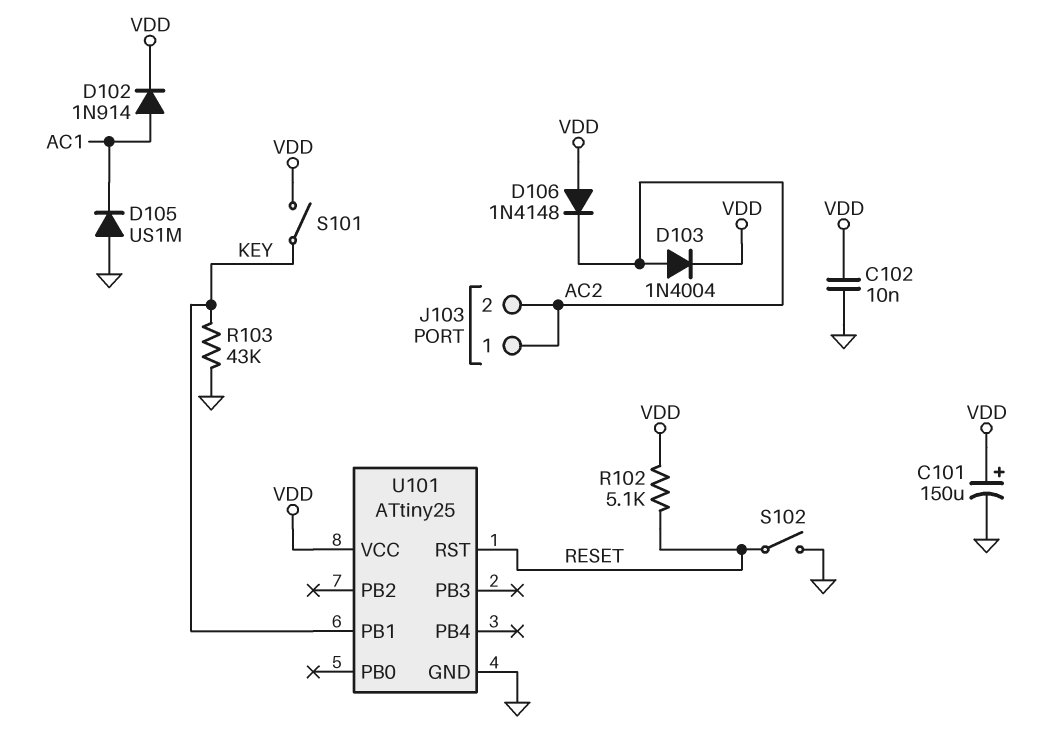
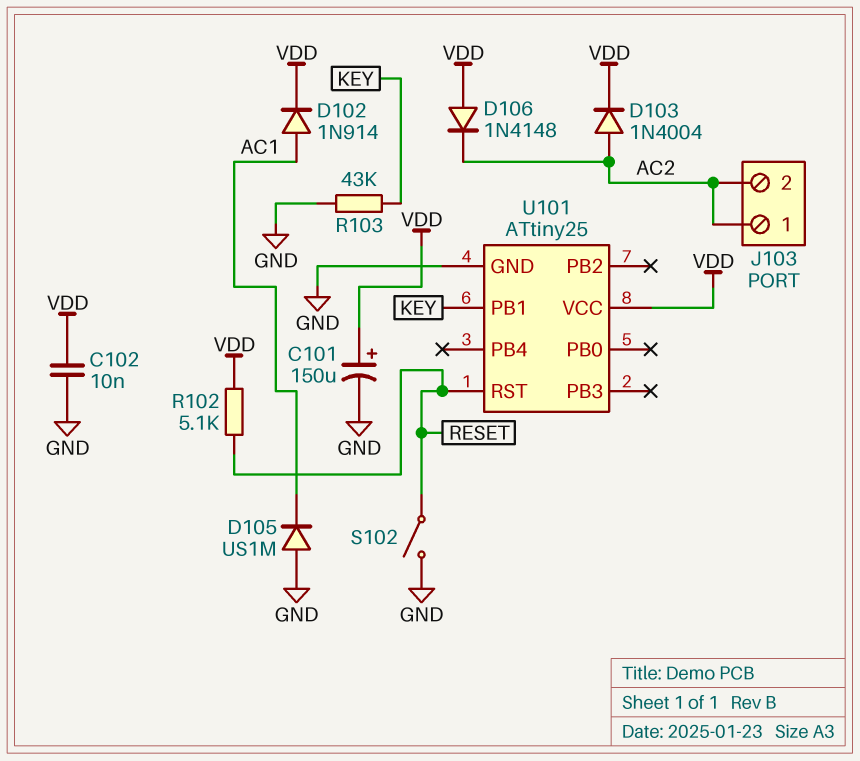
S101: switch (KEY, VDD) -> none

